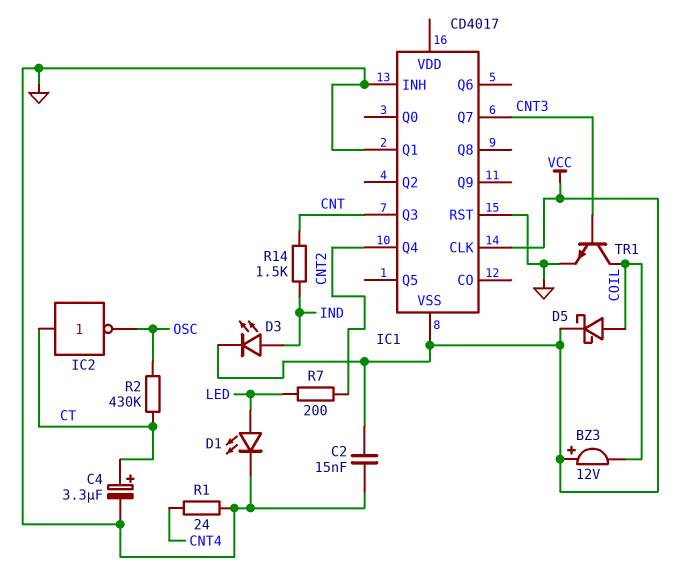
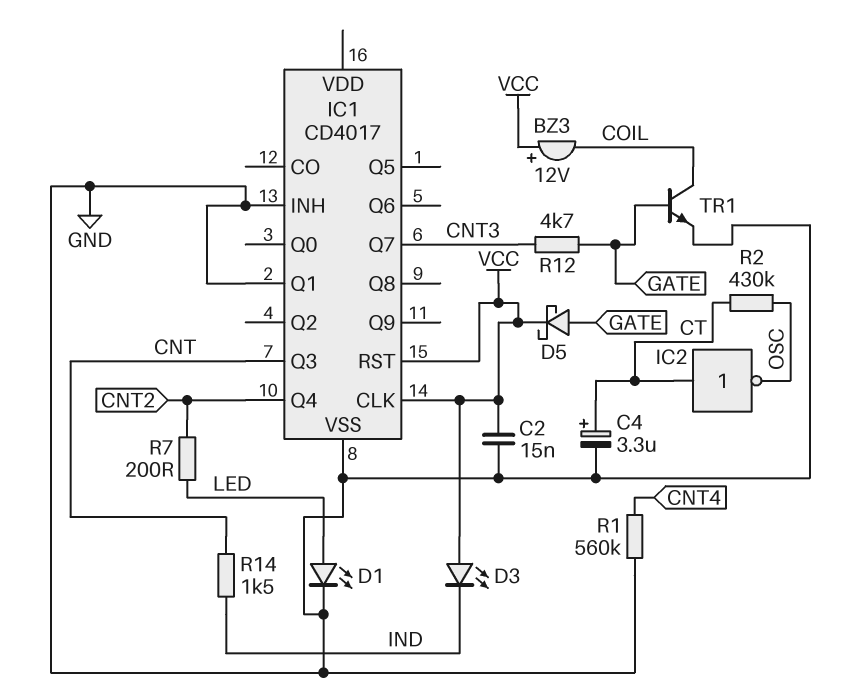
D3: LED (A IND, K VCC) -> LED (A VCC, K IND)
D5: schottky (A COIL, K VCC) -> schottky (A GATE, K VCC)
IC1 pin RST: GND -> VCC
IC1 pin VSS: VCC -> GND
R1: 24 (CNT4, GND) -> 560k (CNT4, GND)
R12: none -> 4.7k (CNT3, GATE)
TR1: NPN (B CNT3, C COIL, E GND) -> NPN (B GATE, C COIL, E GND)

